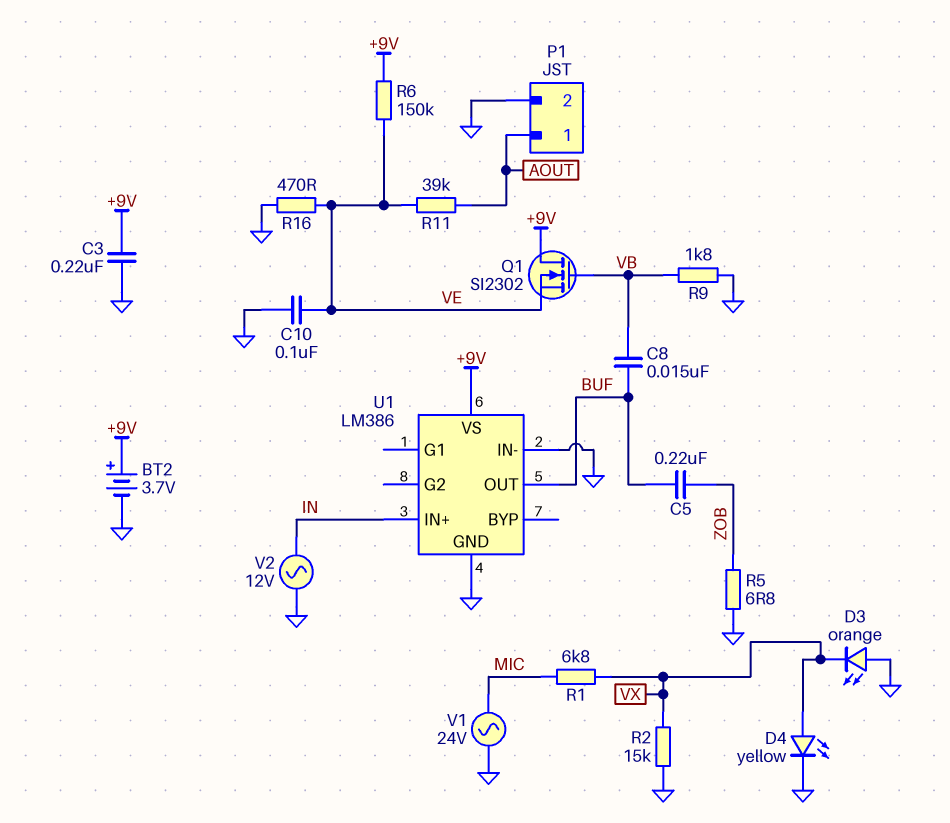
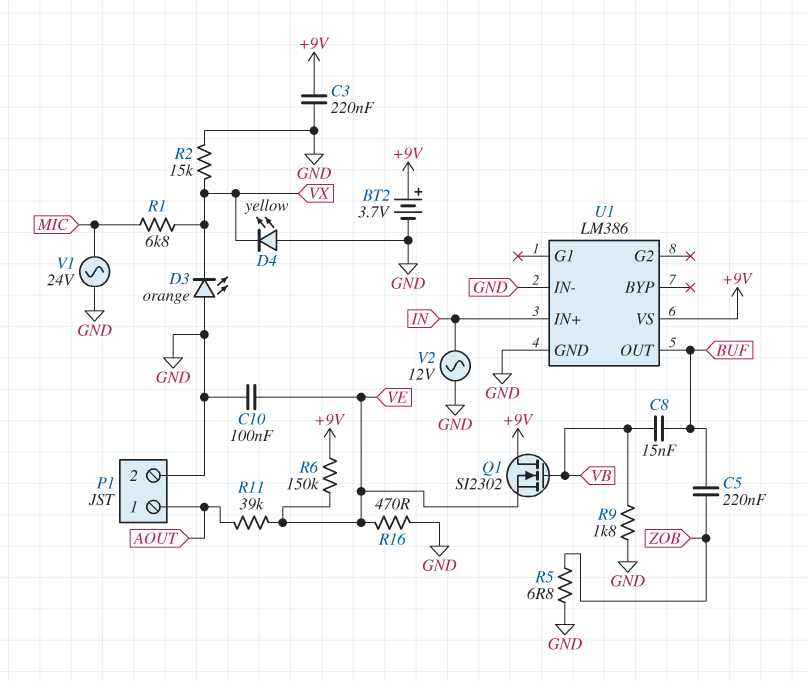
D4: LED yellow (A VX, K GND) -> LED yellow (A GND, K VX)

